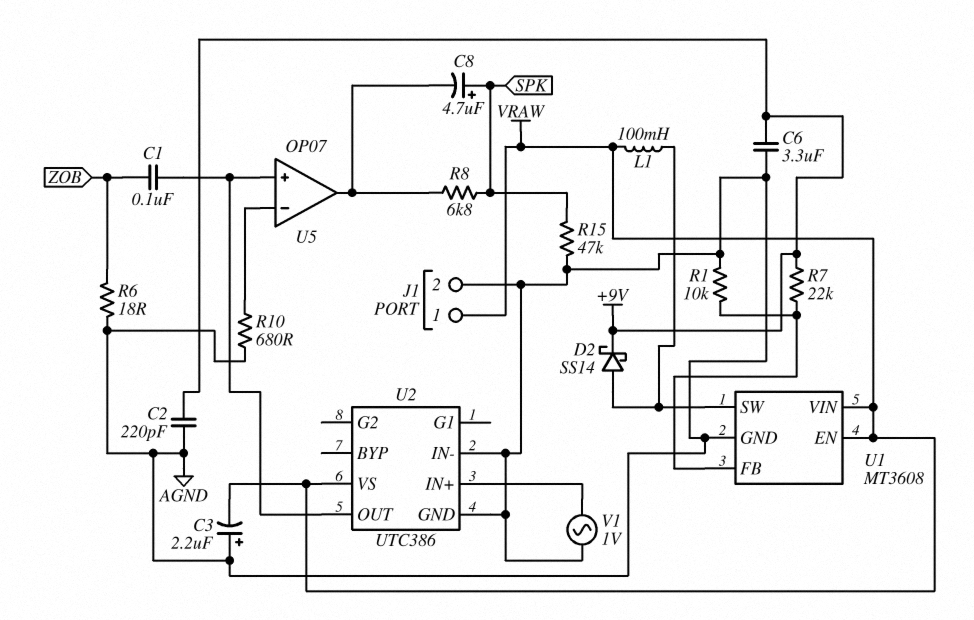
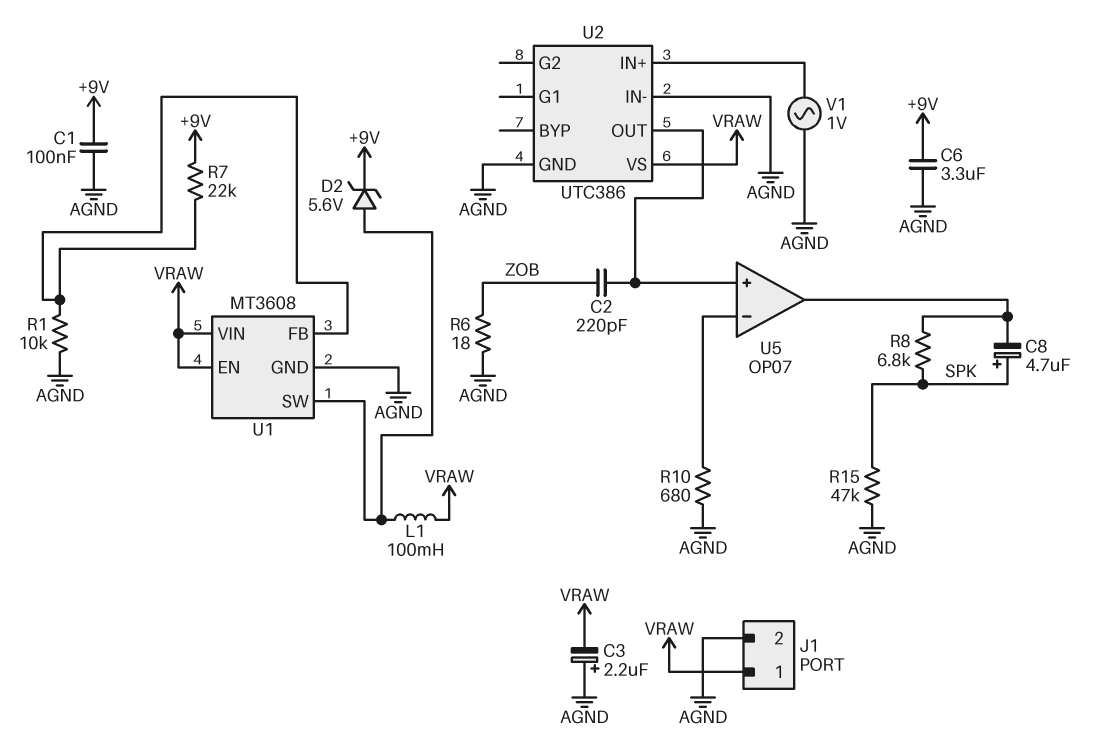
C1: 100nF (U2/OUT, ZOB) -> 100nF (+9V, AGND)
C2: 220pF (+9V, AGND) -> 220pF (U2/OUT, ZOB)
D2: schottky SS14 (A U1/SW, K +9V) -> zener 5.6V (A U1/SW, K +9V)

